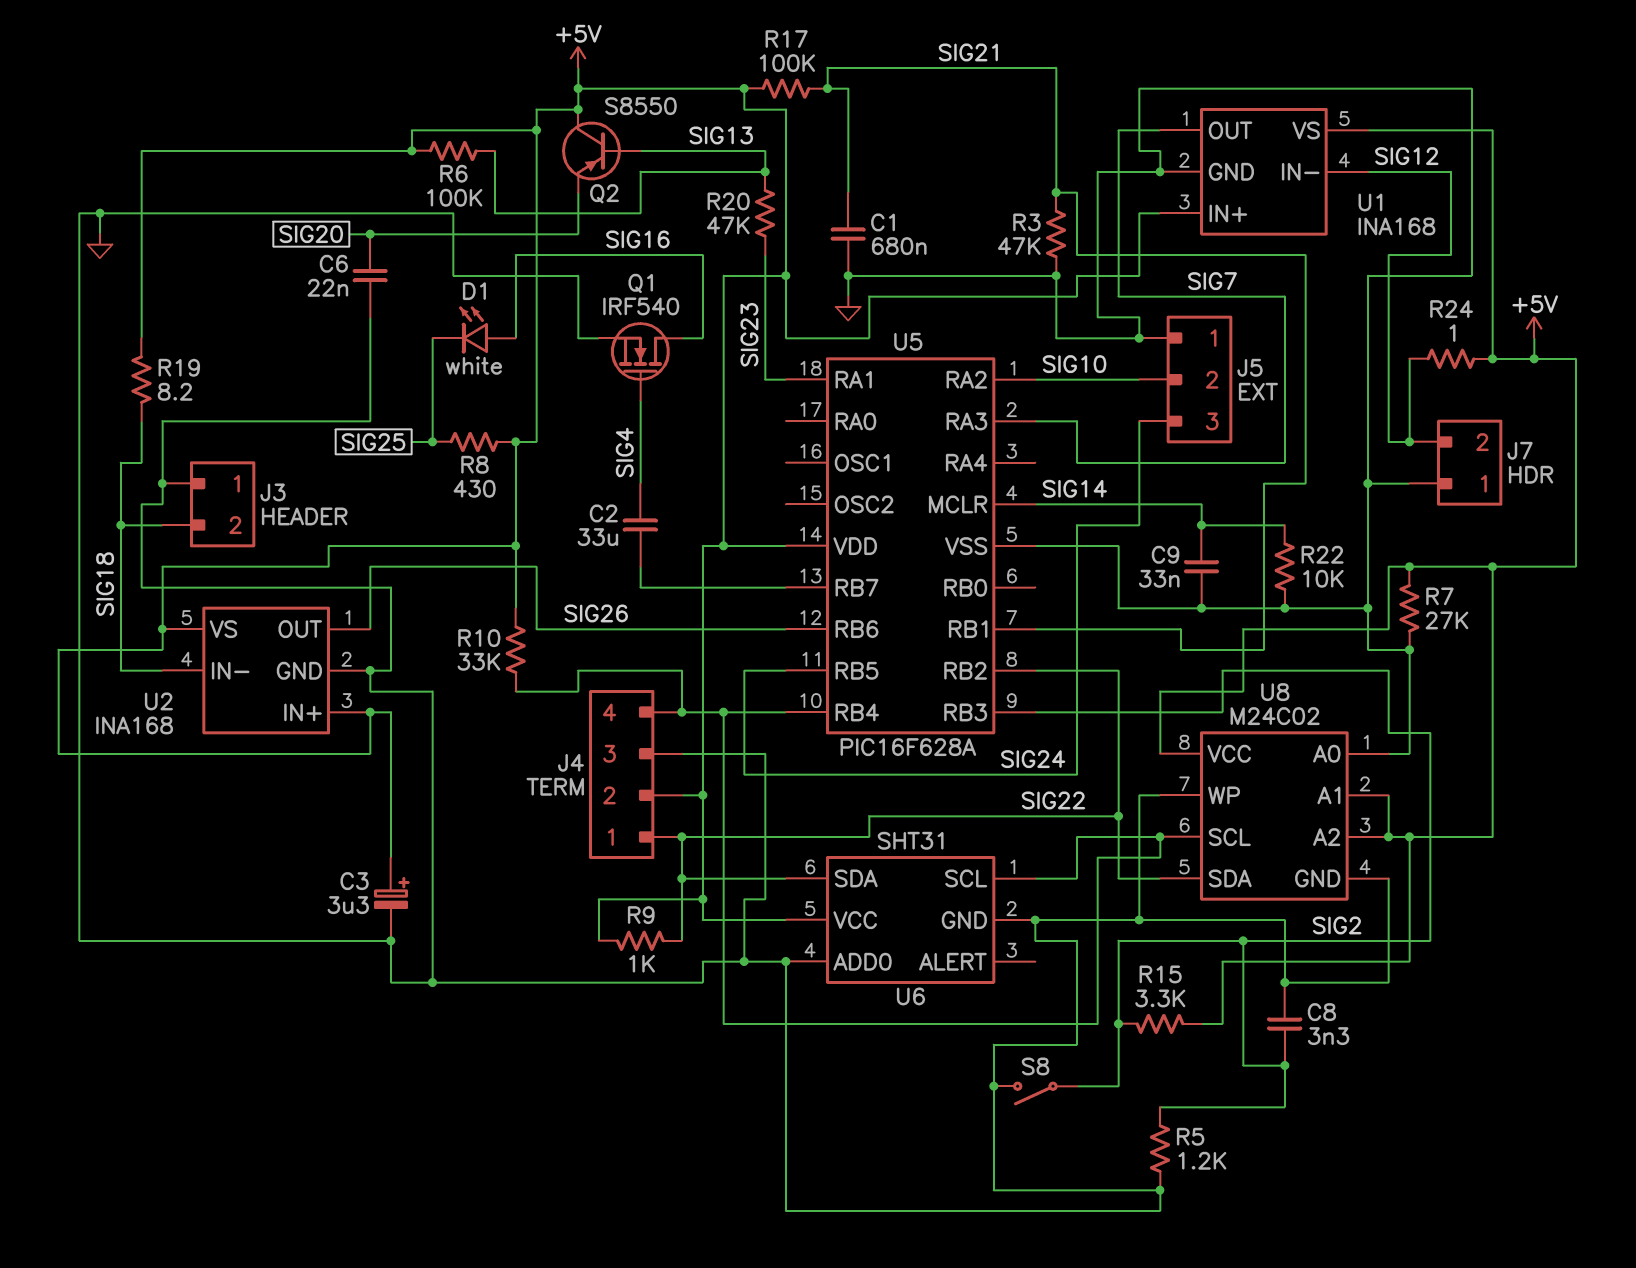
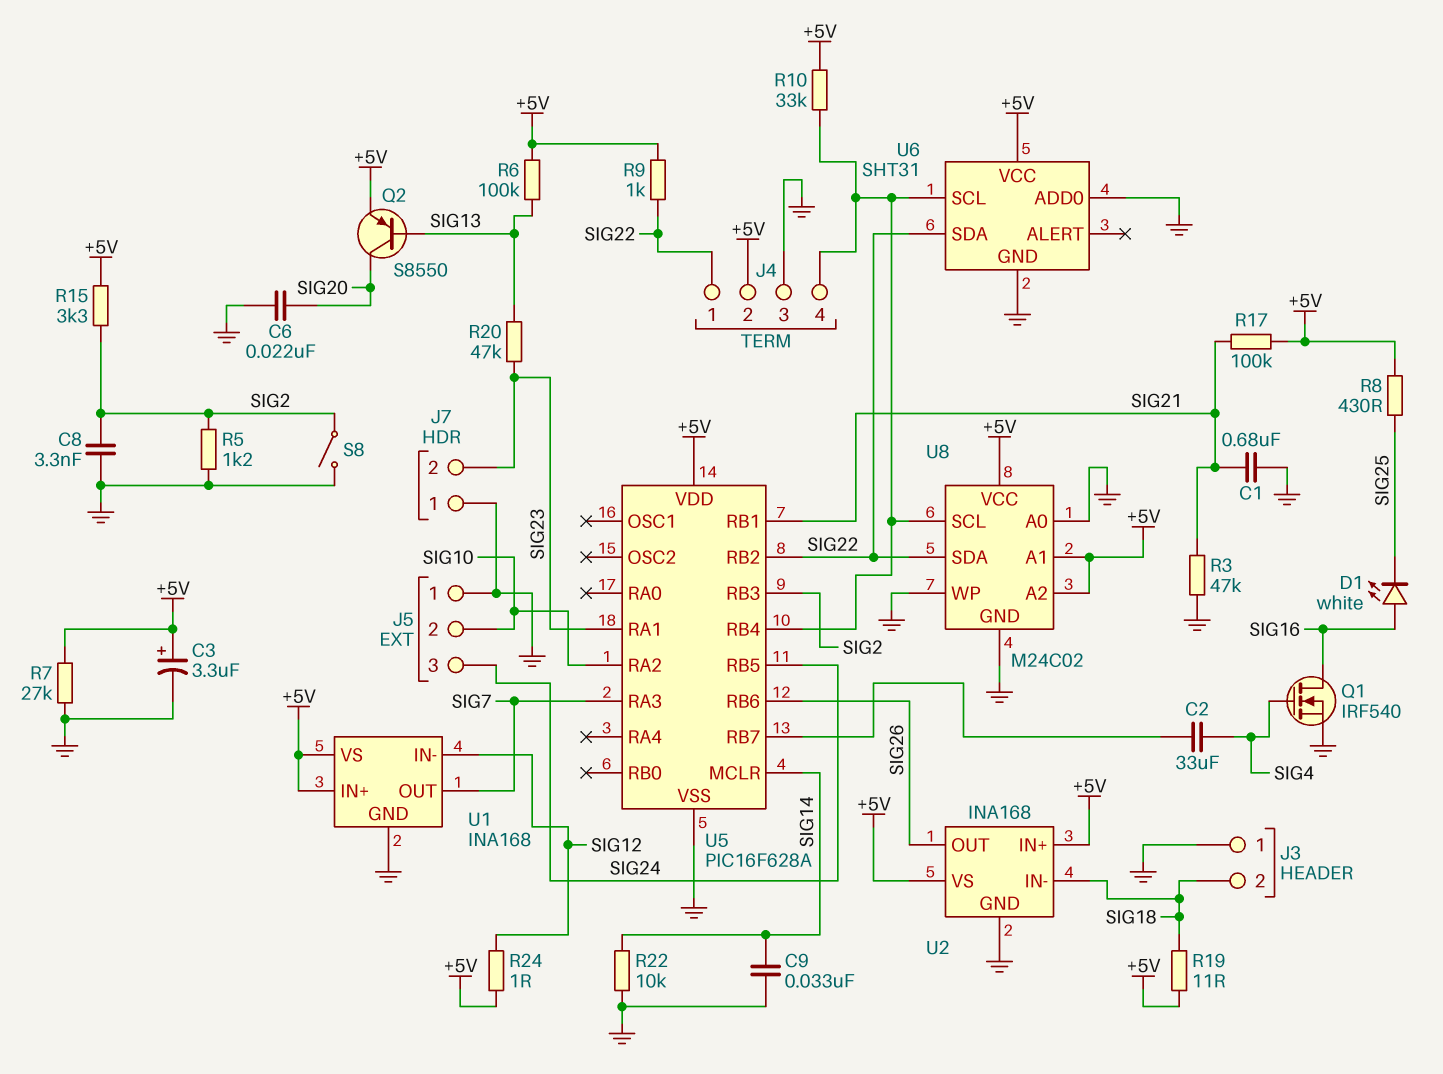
J7 pin 2: SIG12 -> SIG23
Q2: PNP S8550 (B SIG13, C +5V, E SIG20) -> PNP S8550 (B SIG13, C SIG20, E +5V)
R19: 8.2 (+5V, SIG18) -> 11 (+5V, SIG18)

